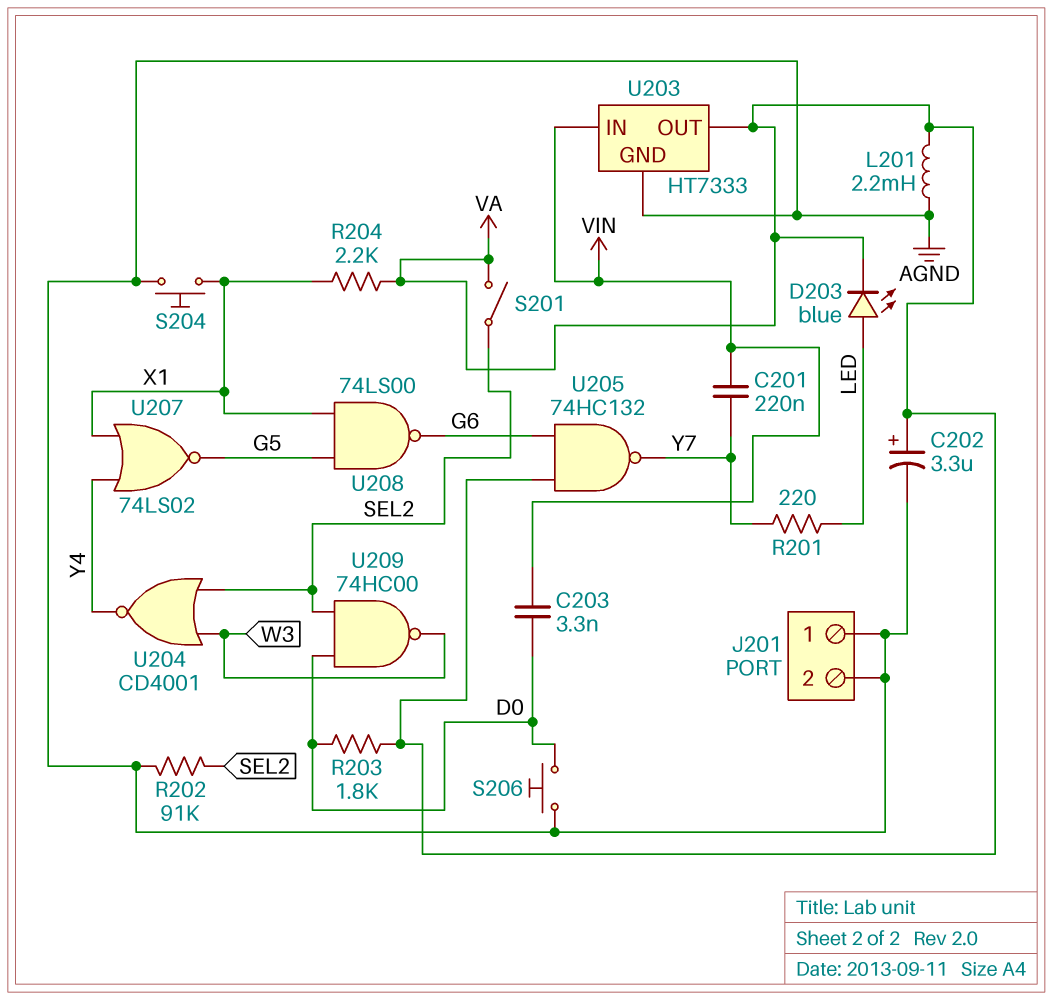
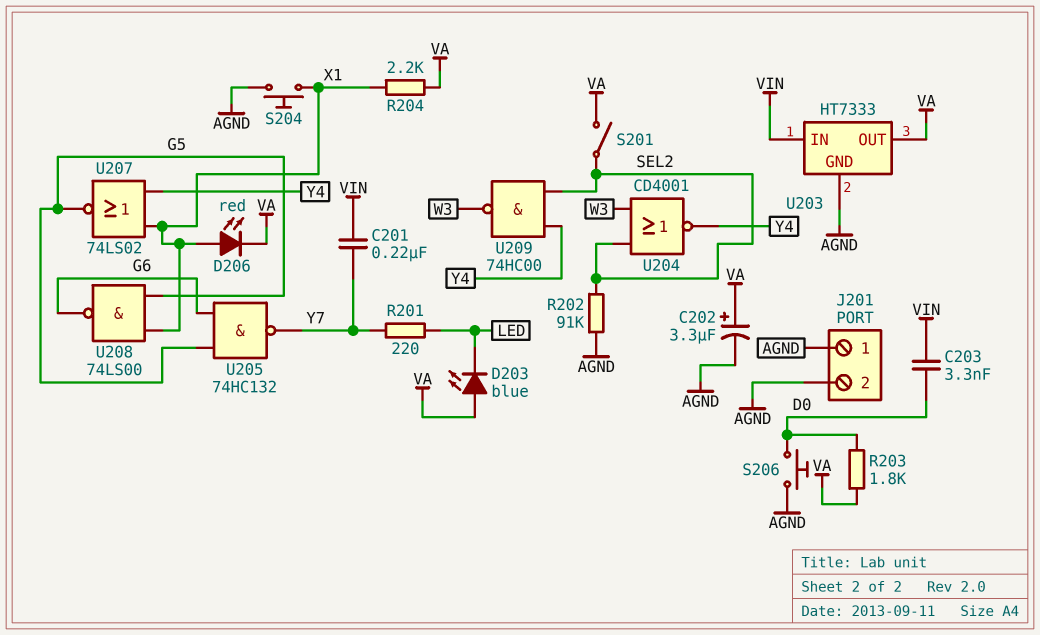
D203: LED blue (A LED, K VA) -> LED blue (A VA, K LED)
D206: none -> LED red (A X1, K VA)
L201: 2.2mH (AGND, VA) -> none
U205: NAND 74HC132 (in G6, in VA, out Y7) -> NAND 74HC132 (in G5, in G6, out Y7)
U209: NAND 74HC00 (in D0, in SEL2, out W3) -> NAND 74HC00 (in SEL2, in Y4, out W3)

